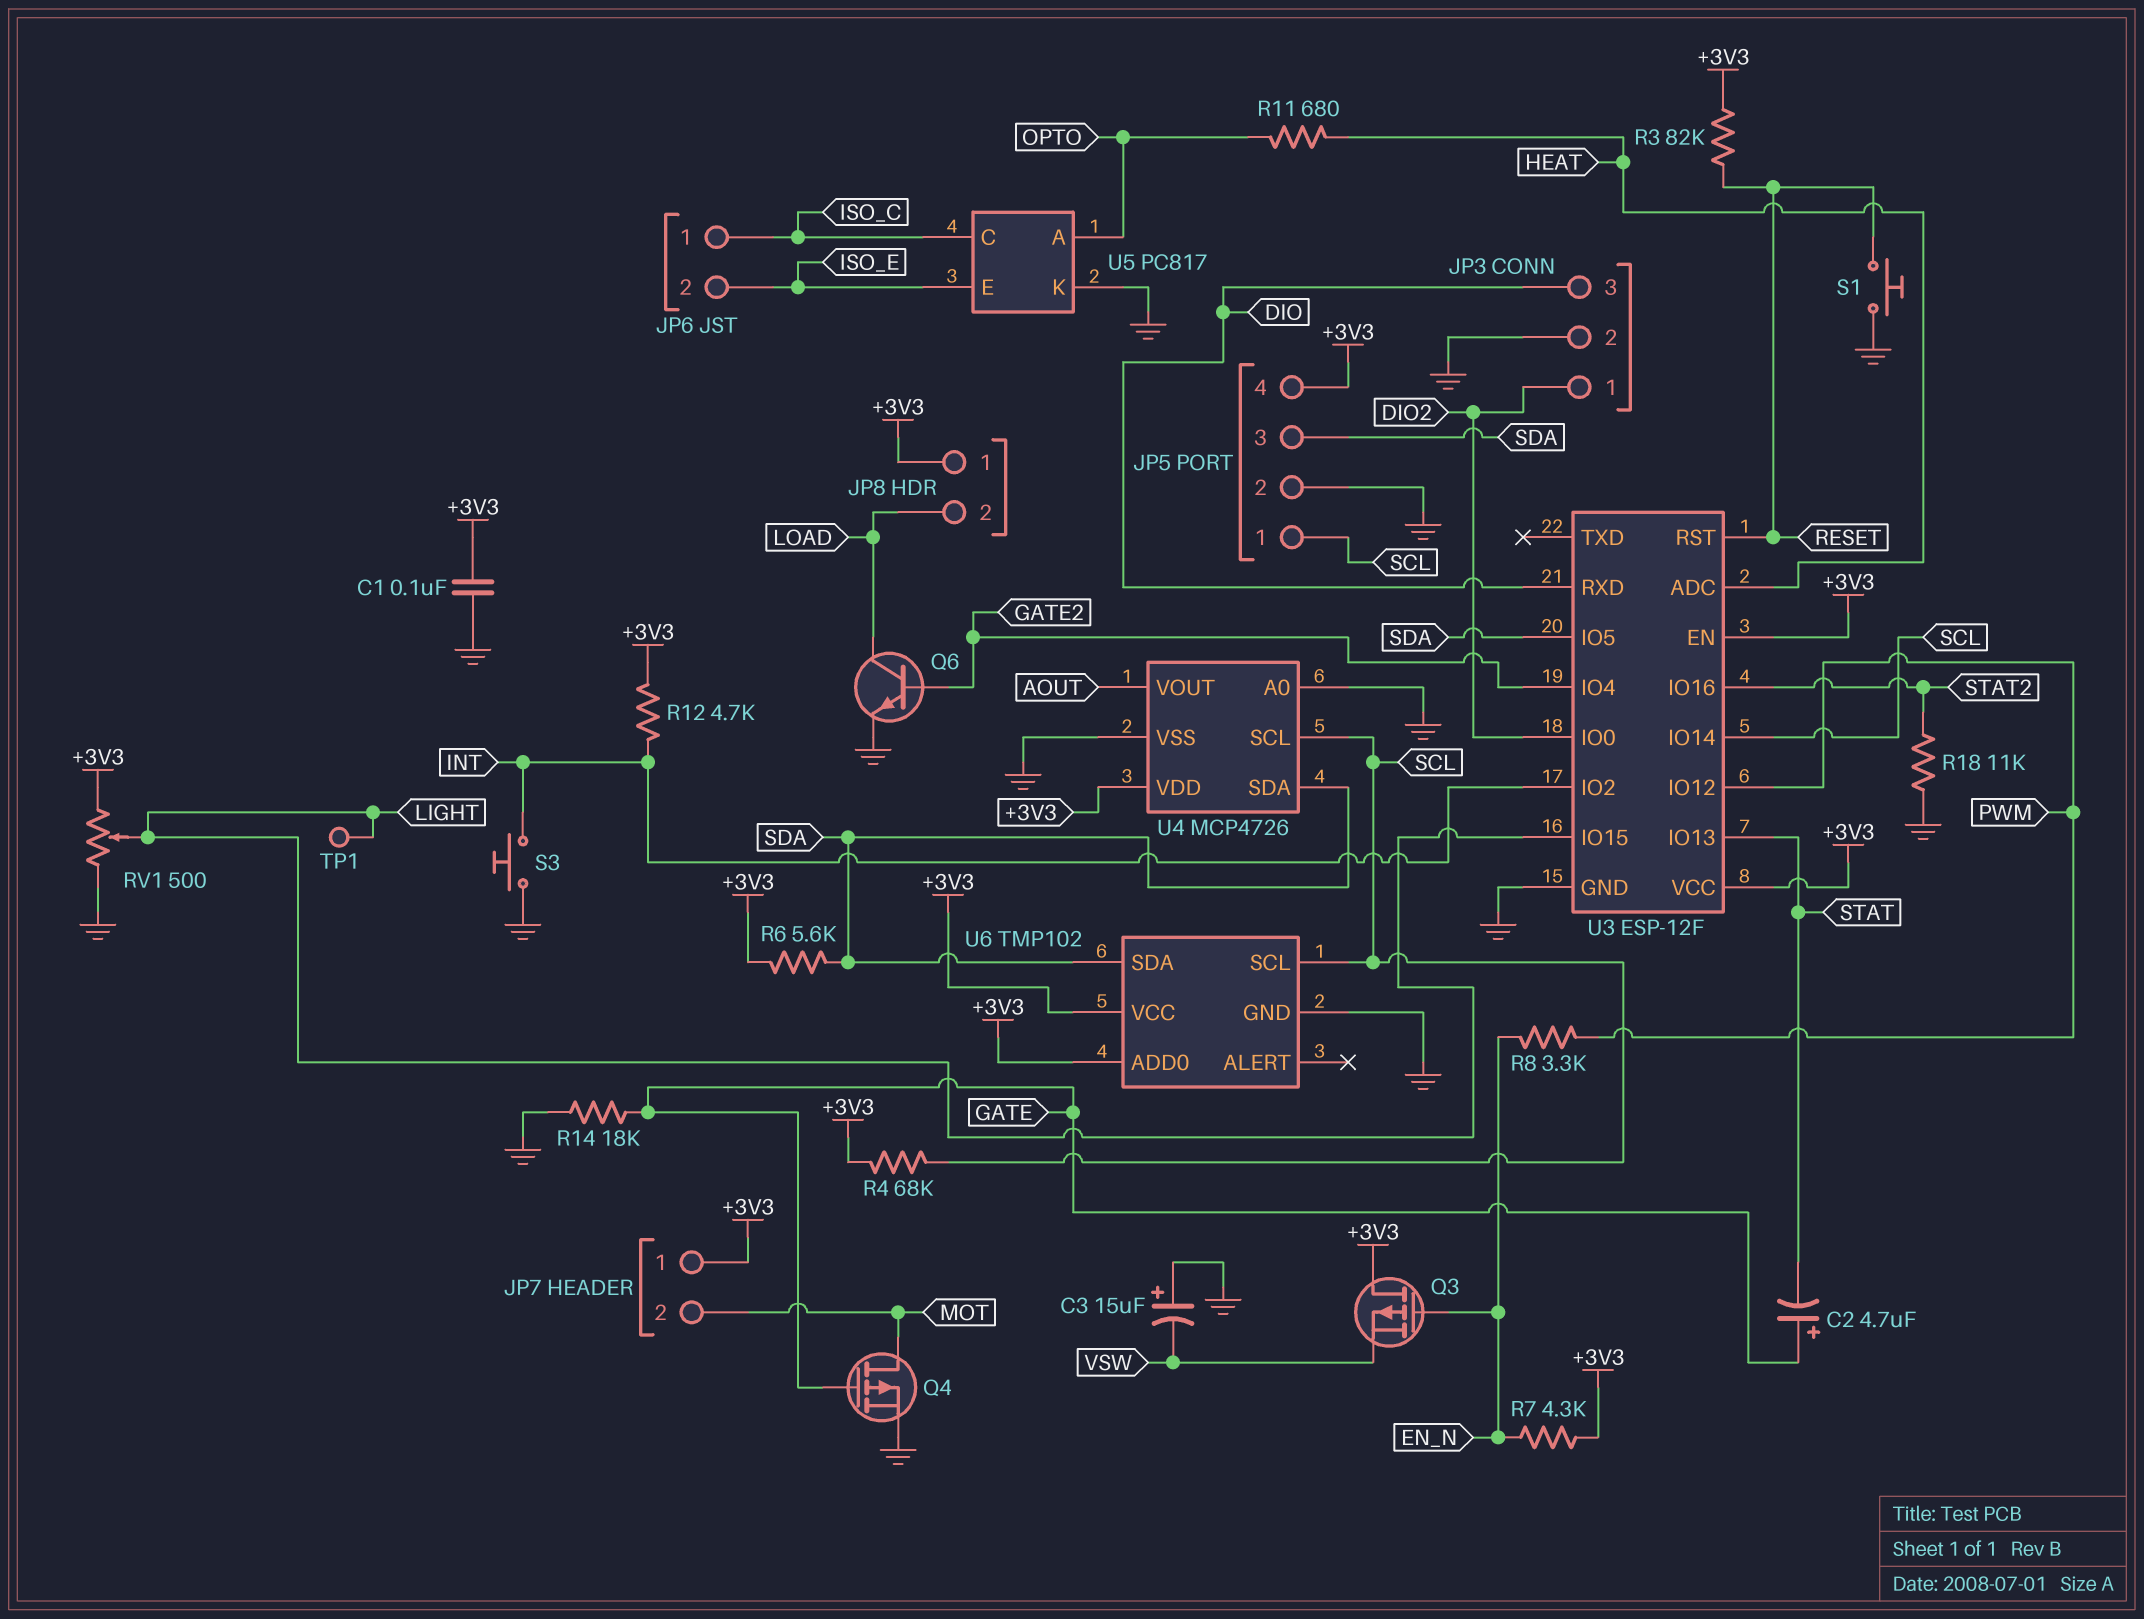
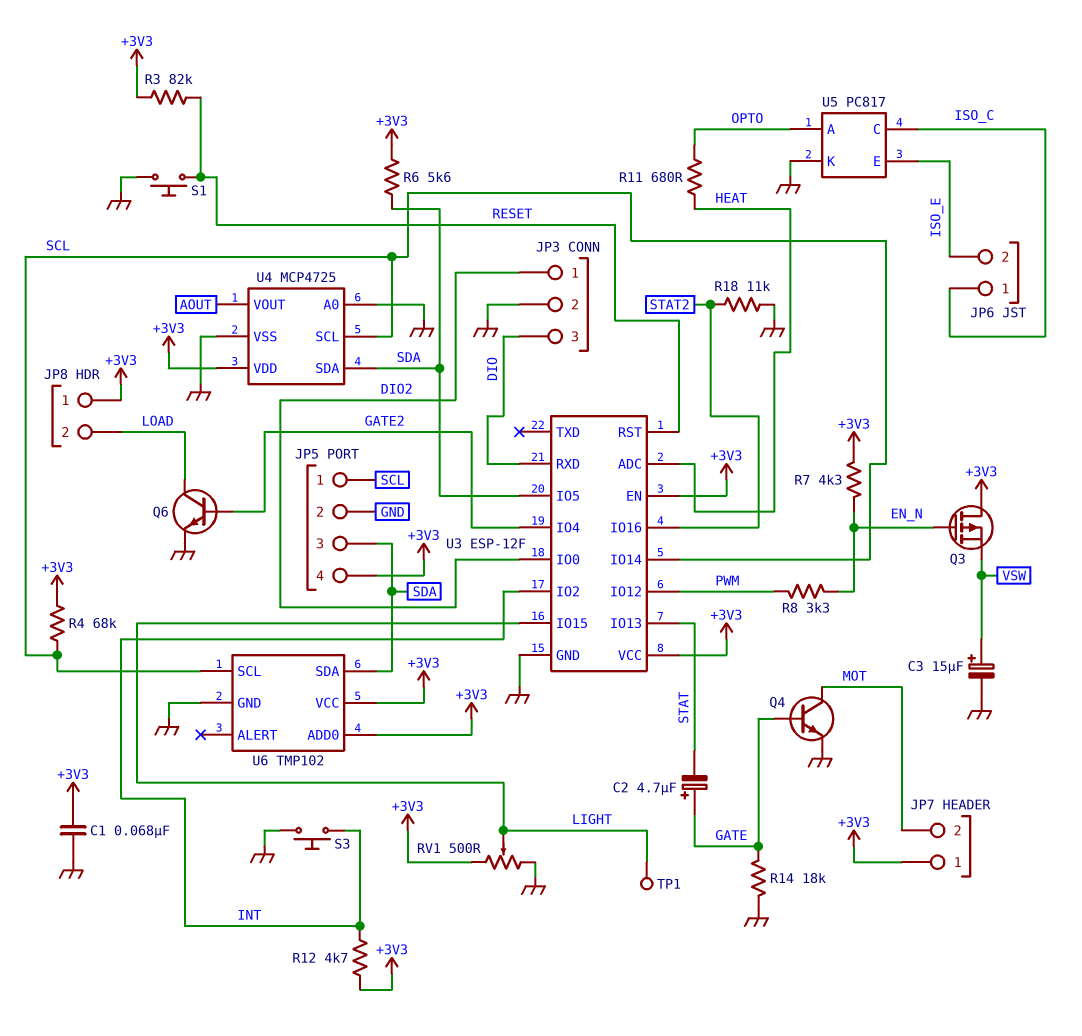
C1: 100nF (+3V3, GND) -> 68nF (+3V3, GND)
C3: 15uF (plus GND, minus VSW) -> 15uF (plus VSW, minus GND)
Q4: PMOS (G GATE, D MOT, S GND) -> NPN (B GATE, C MOT, E GND)
U4: MCP4726 -> MCP4725

